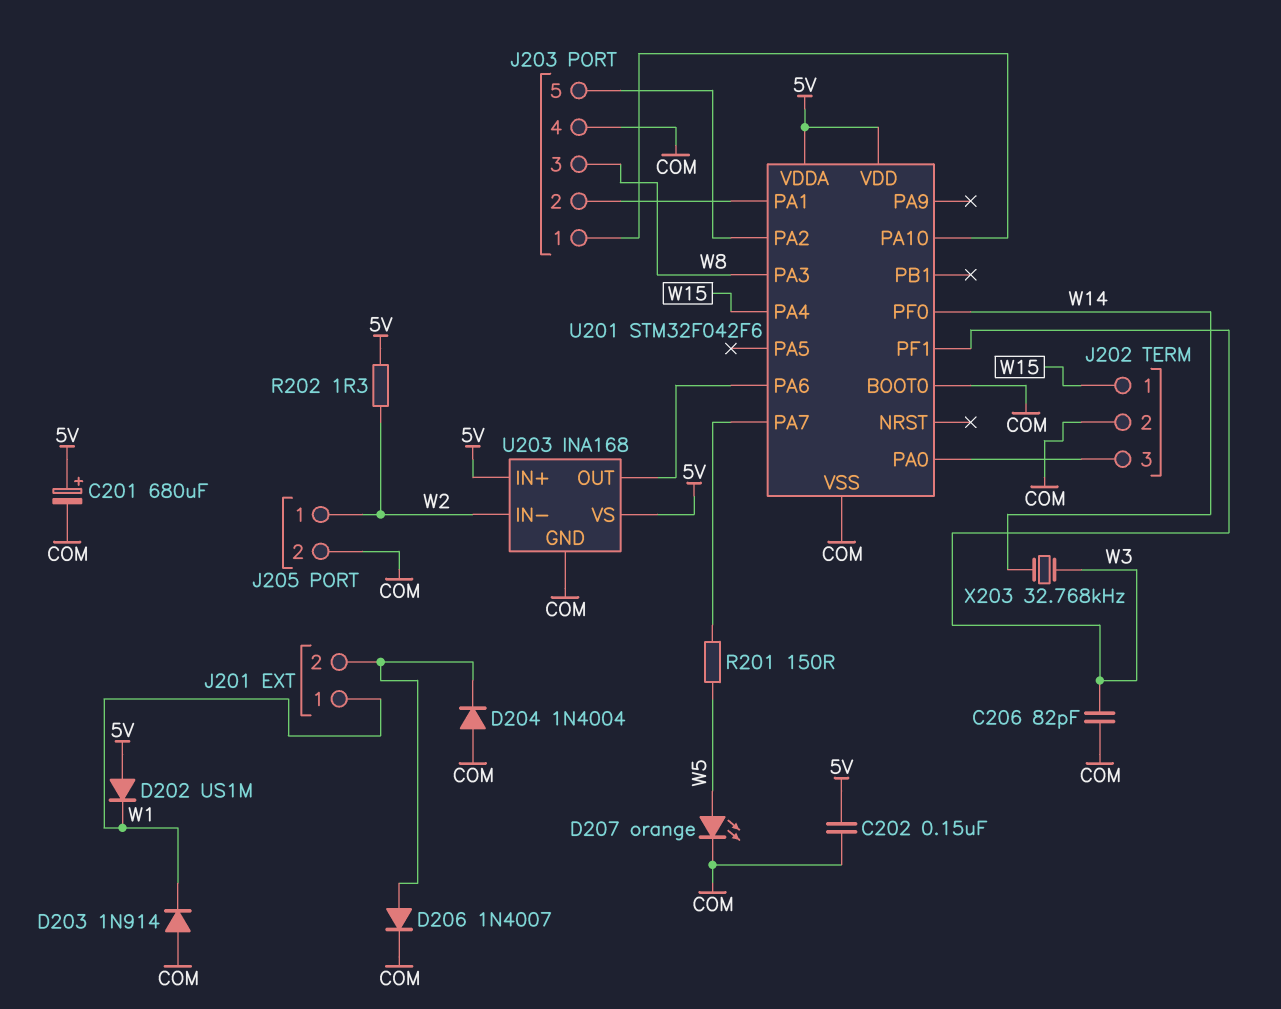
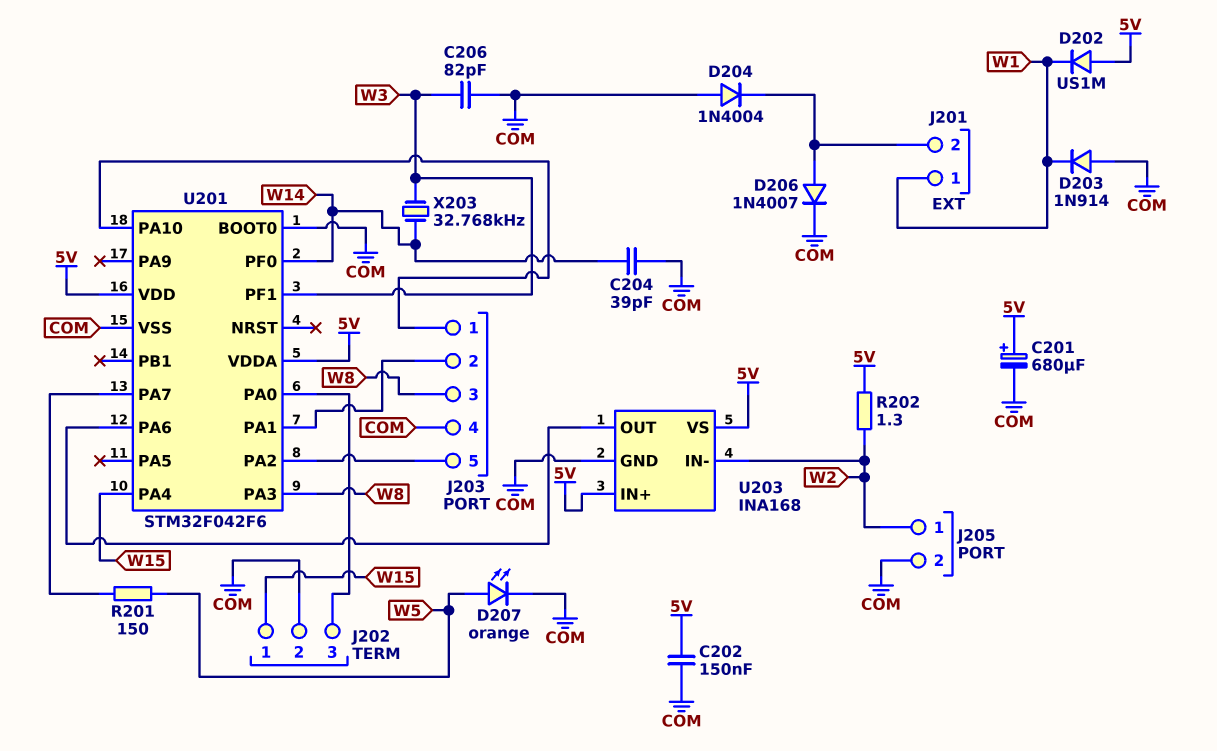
C204: none -> 39pF (COM, W14)

